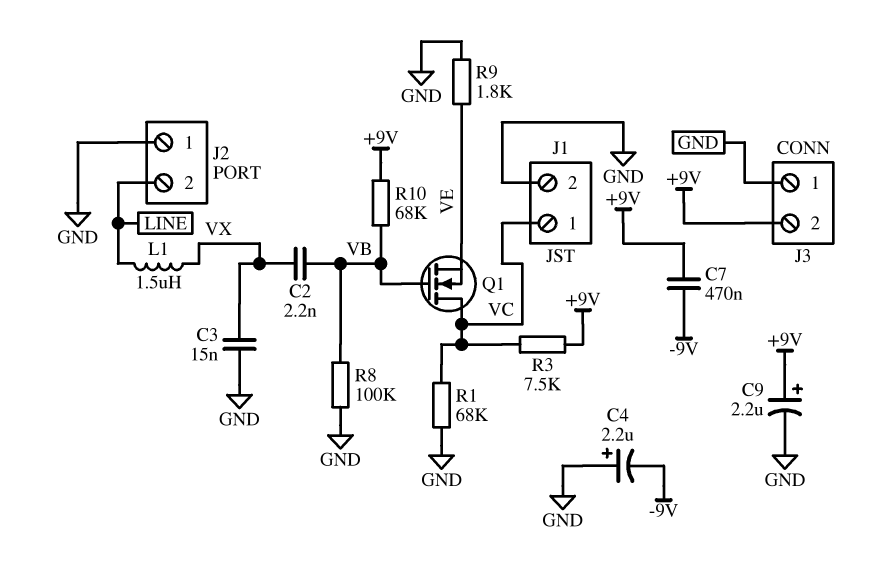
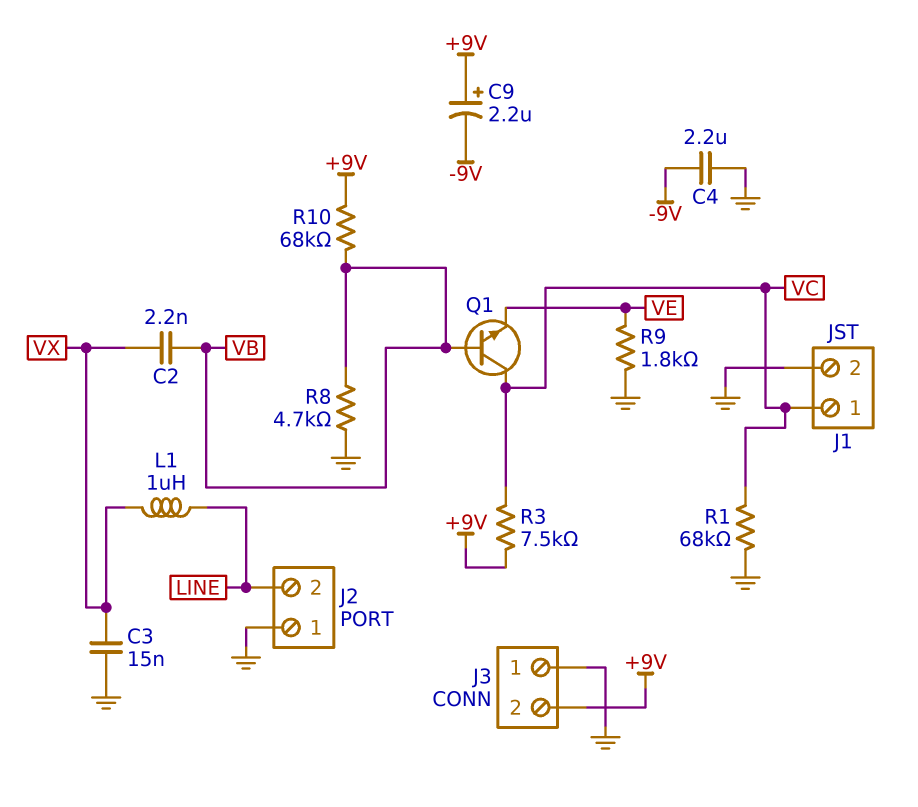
C4: 2.2uF (plus GND, minus -9V) -> 2.2uF (-9V, GND)
C7: 470nF (+9V, -9V) -> none
C9: 2.2uF (plus +9V, minus GND) -> 2.2uF (plus +9V, minus -9V)
L1: 1.5uH (LINE, VX) -> 1uH (LINE, VX)
Q1: NMOS (G VB, D VC, S VE) -> NPN (B VB, C VC, E VE)
R8: 100k (GND, VB) -> 4.7k (GND, VB)

